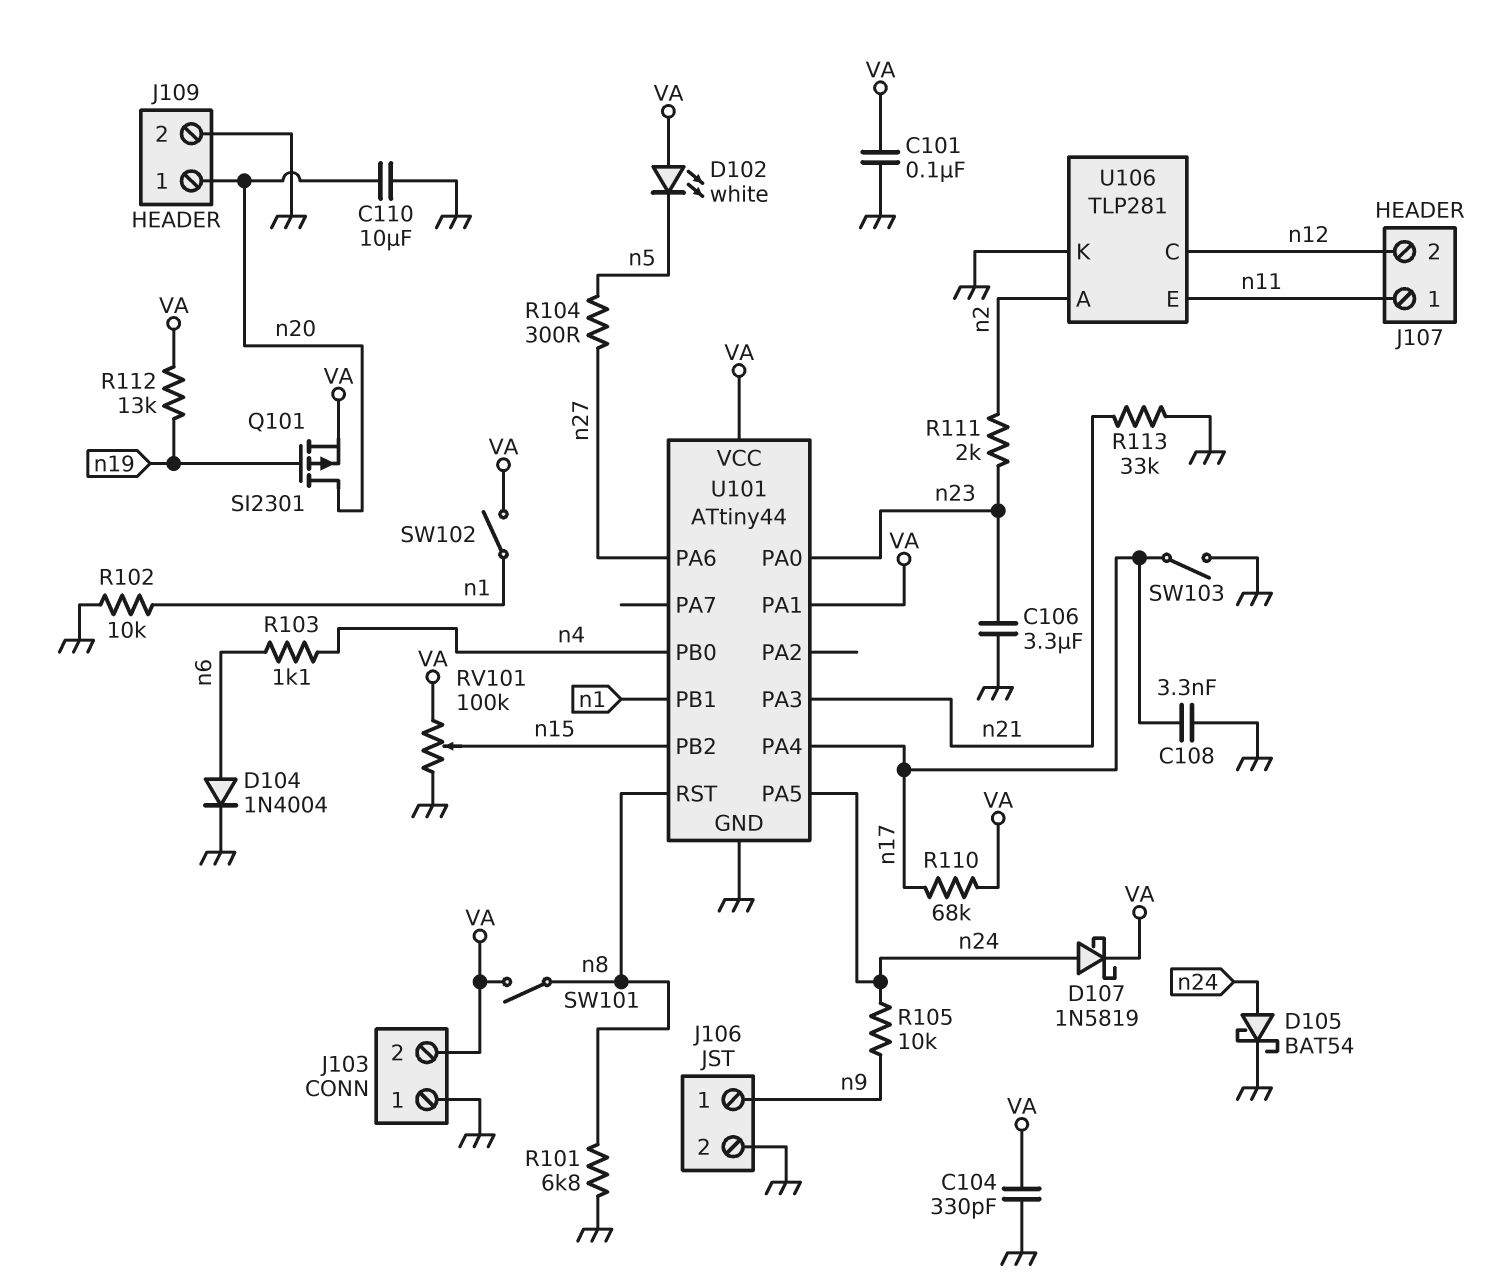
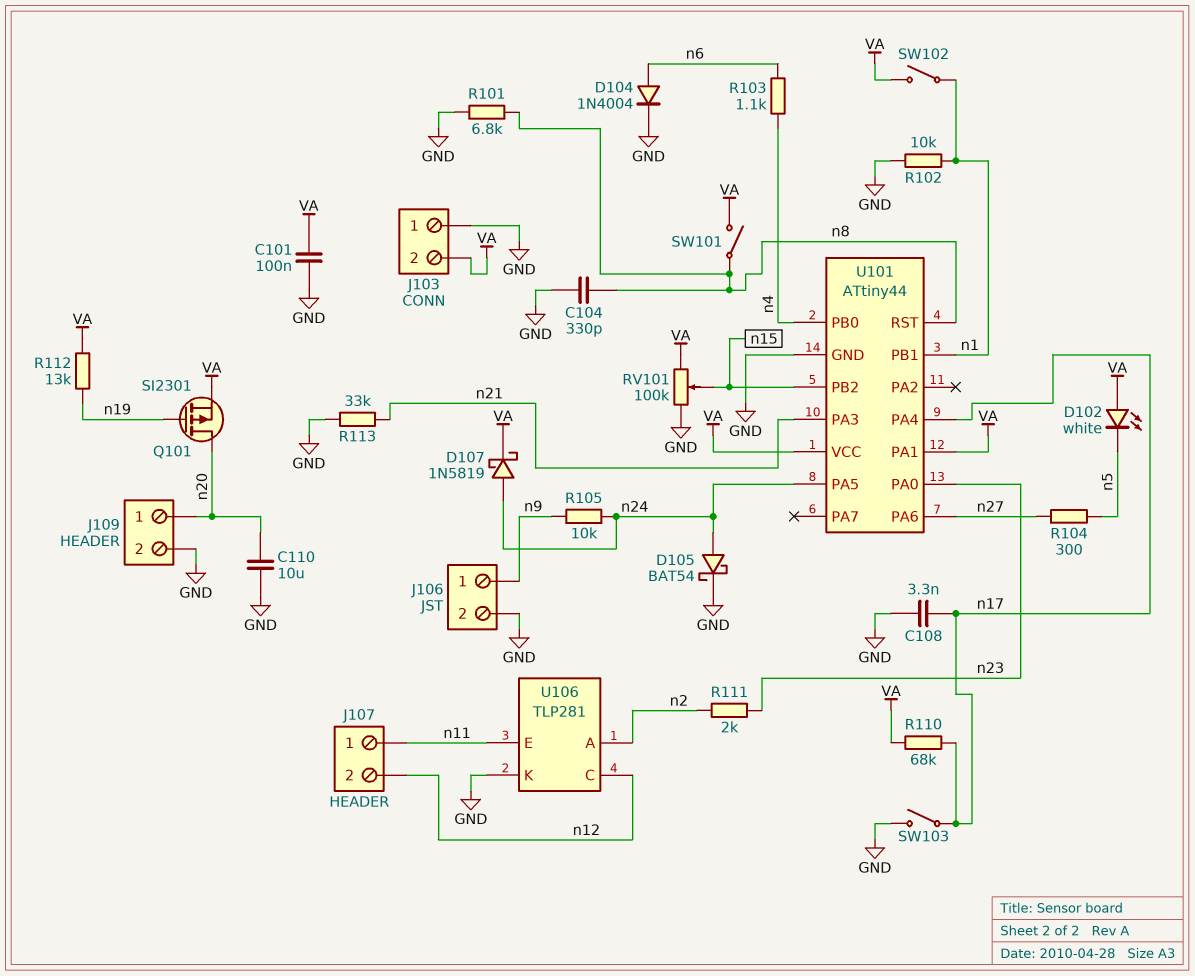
C104: 330pF (GND, VA) -> 330pF (GND, n8)
C106: 3.3uF (GND, n23) -> none

